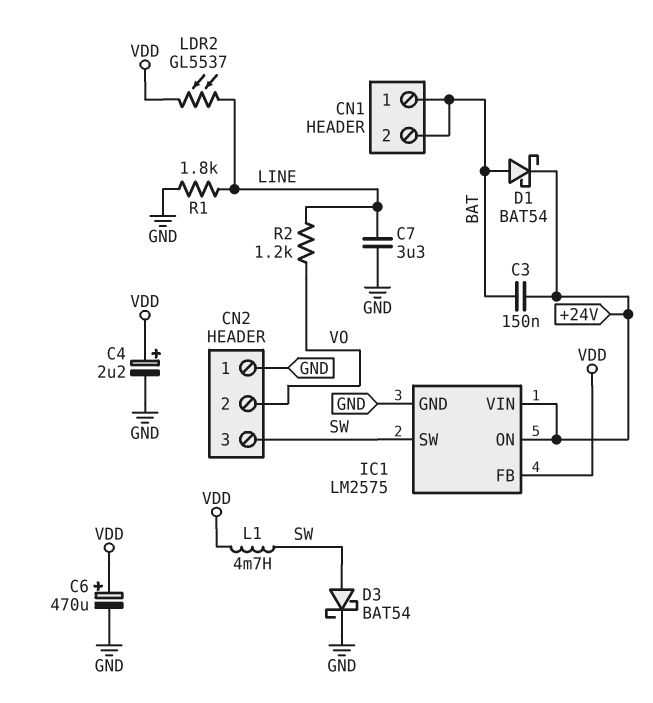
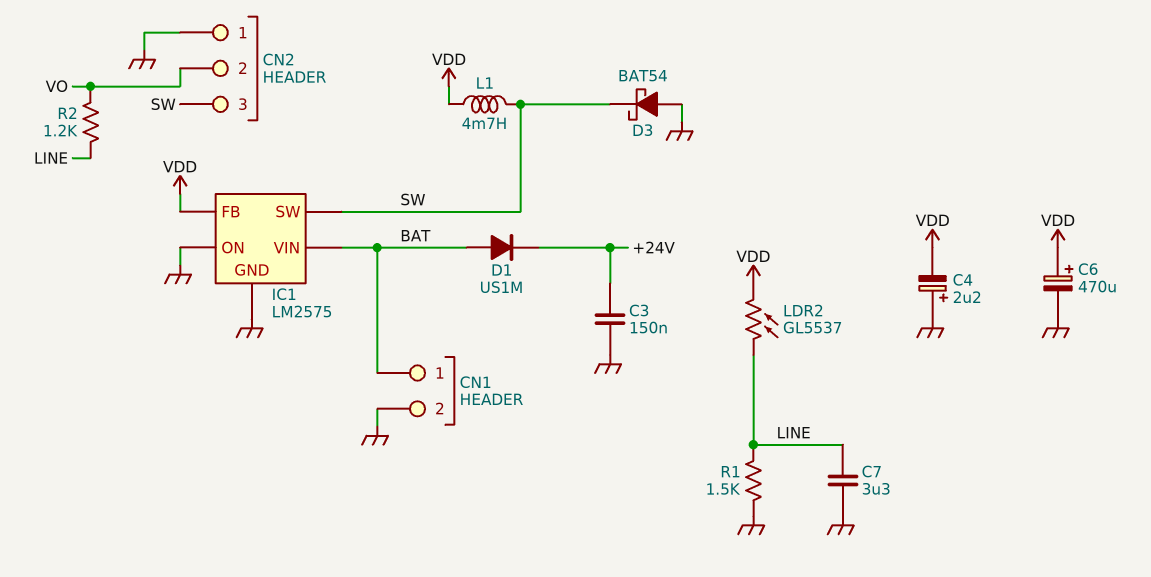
C3: 150nF (+24V, BAT) -> 150nF (+24V, GND)
C4: 2.2uF (plus VDD, minus GND) -> 2.2uF (plus GND, minus VDD)
CN1 pin 2: BAT -> GND
D1: schottky BAT54 (A BAT, K +24V) -> diode US1M (A BAT, K +24V)
D3: schottky BAT54 (A SW, K GND) -> schottky BAT54 (A GND, K SW)
IC1 pin ON: +24V -> GND
IC1 pin VIN: +24V -> BAT
R1: 1.8k (GND, LINE) -> 1.5k (GND, LINE)

